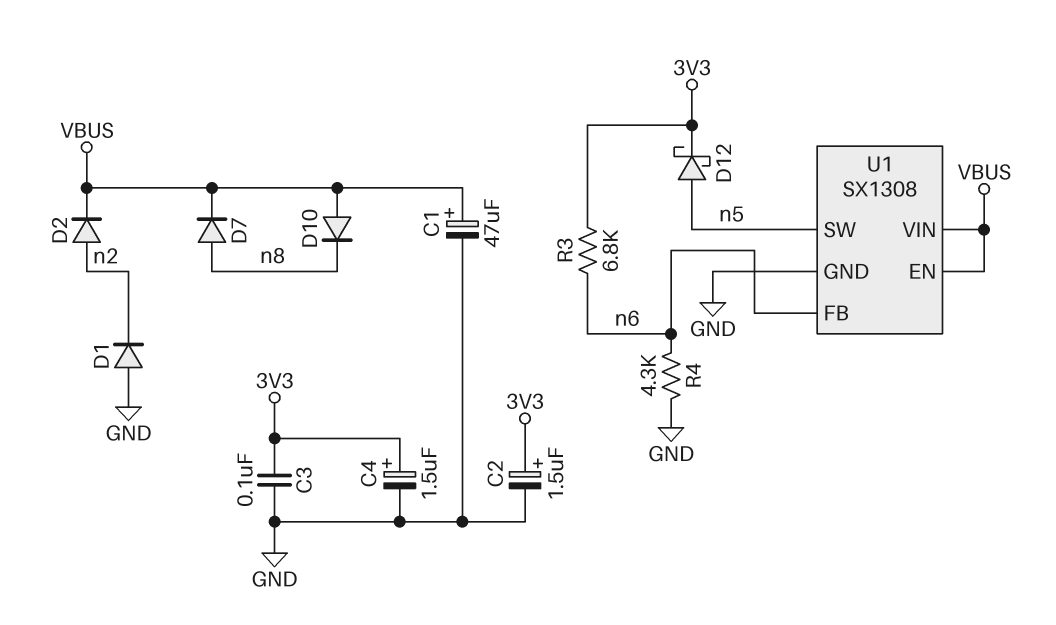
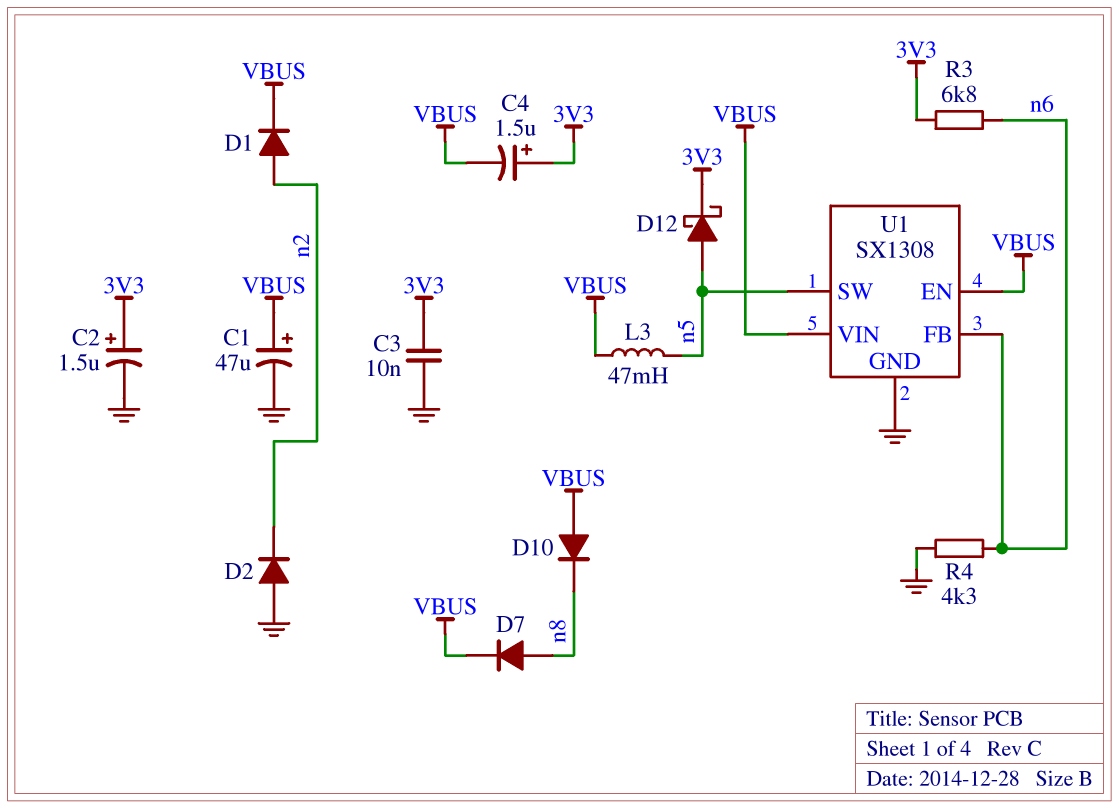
C3: 100nF (3V3, GND) -> 10nF (3V3, GND)
C4: 1.5uF (plus 3V3, minus GND) -> 1.5uF (plus 3V3, minus VBUS)
D1: diode (A GND, K n2) -> diode (A n2, K VBUS)
D2: diode (A n2, K VBUS) -> diode (A GND, K n2)
L3: none -> 47mH (VBUS, n5)

